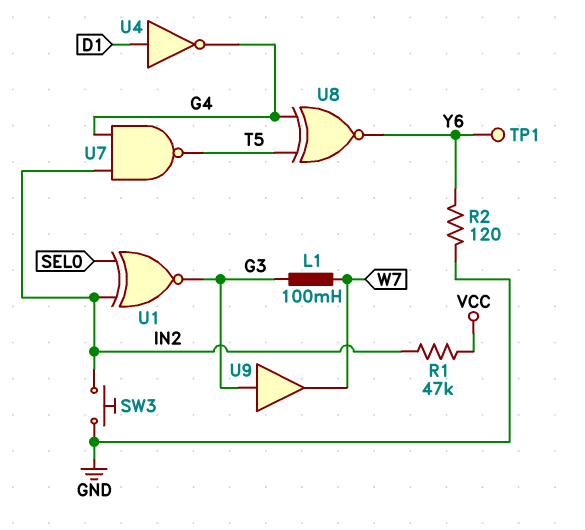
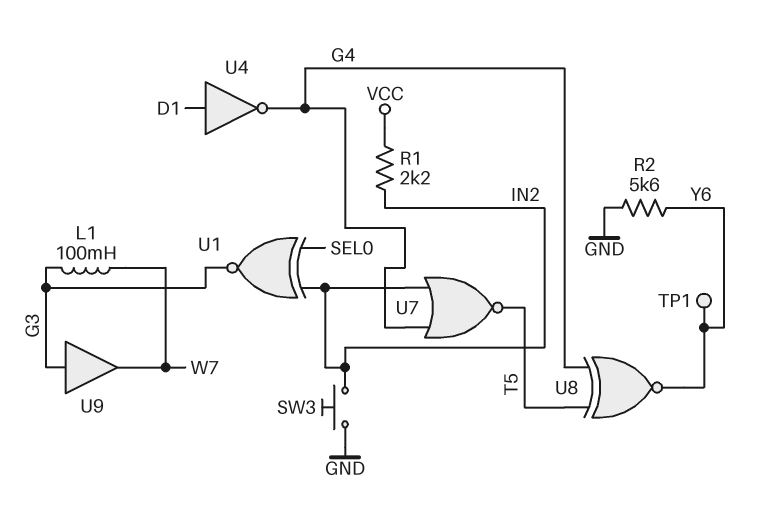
R1: 47k (IN2, VCC) -> 2.2k (IN2, VCC)
R2: 120 (GND, Y6) -> 5.6k (GND, Y6)
U7: NAND (in G4, in IN2, out T5) -> NOR (in G4, in IN2, out T5)

